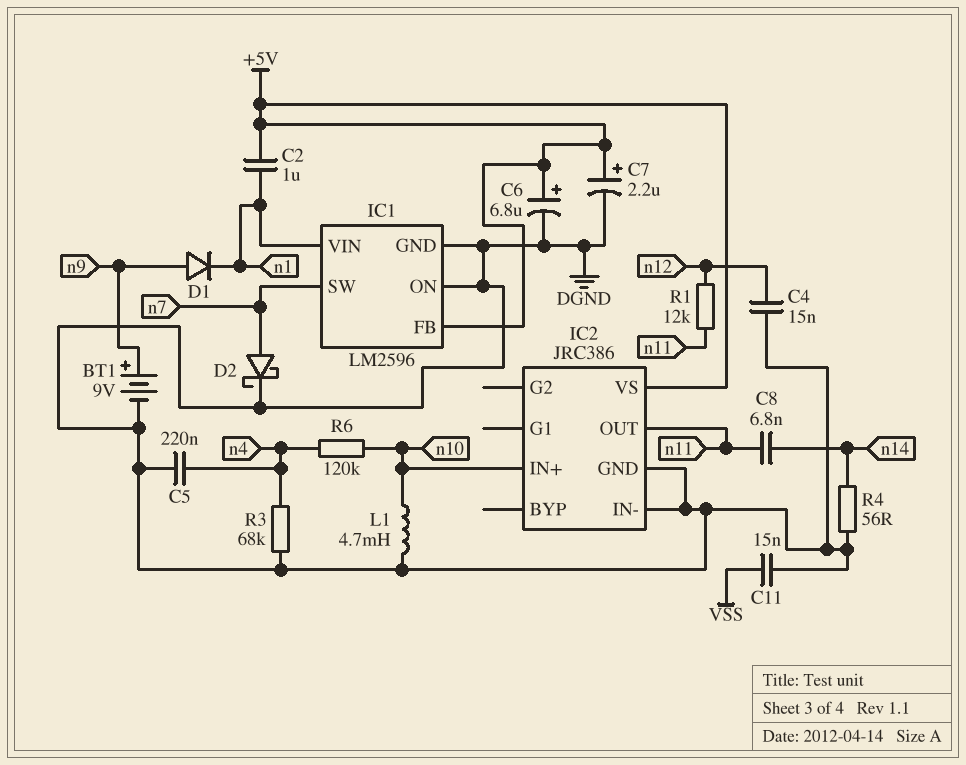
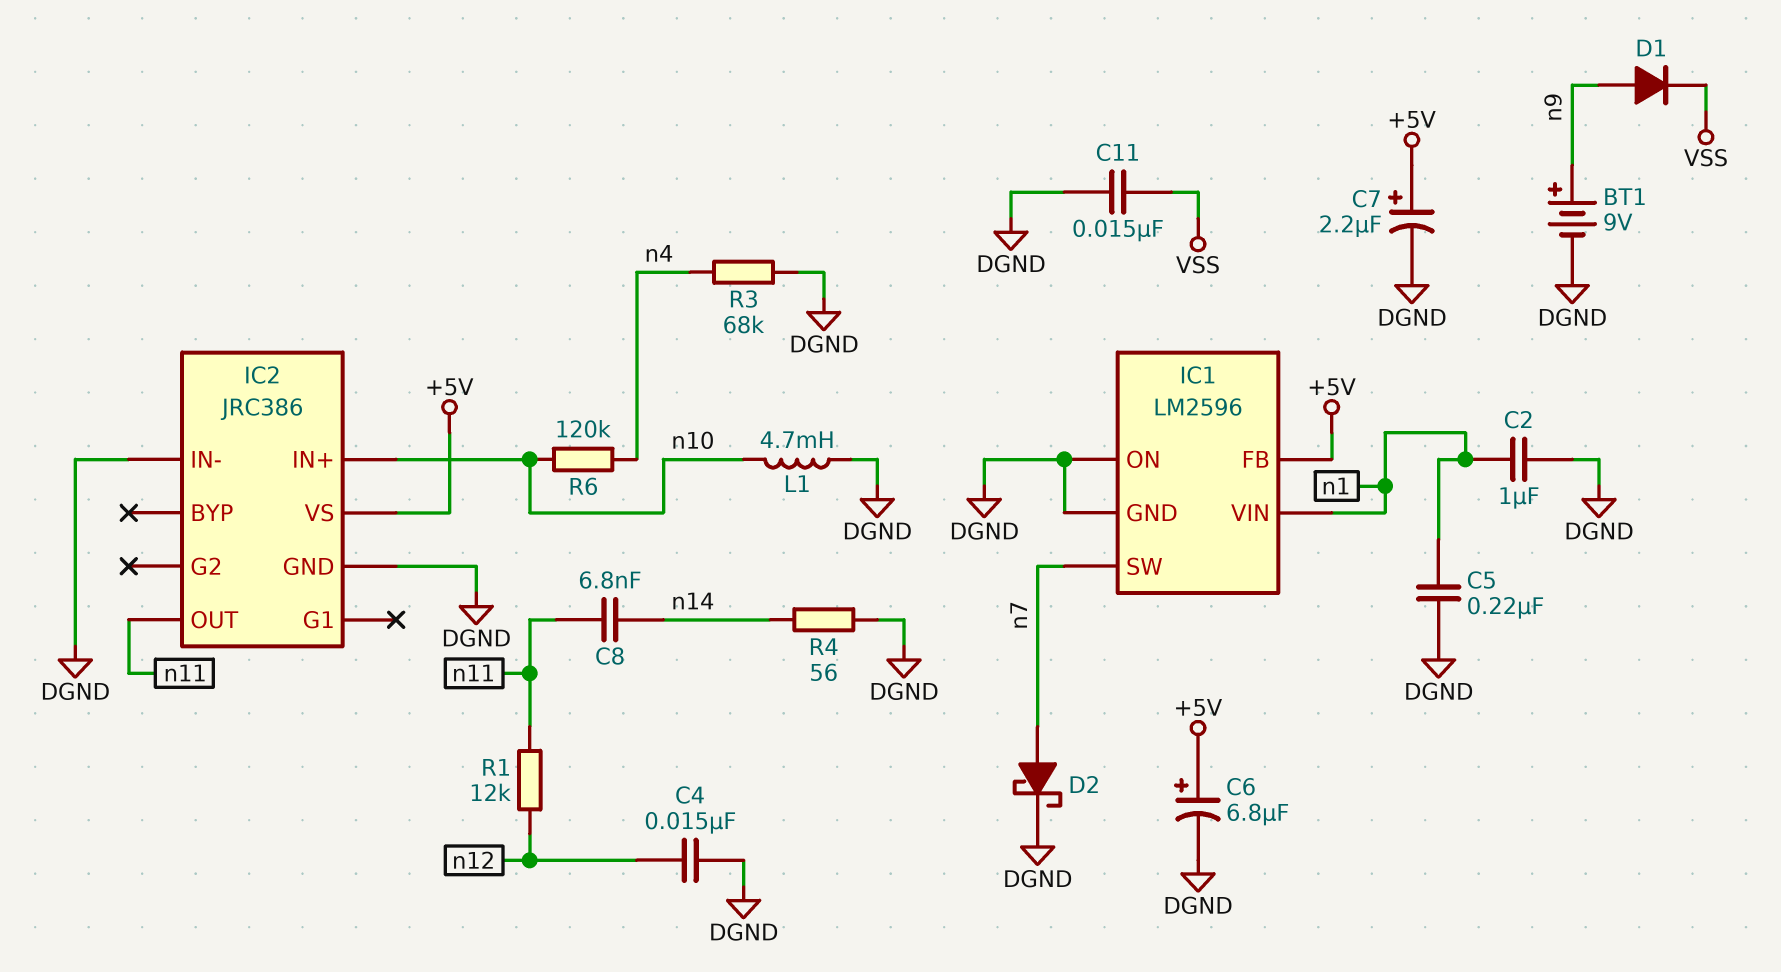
C2: 1uF (+5V, n1) -> 1uF (DGND, n1)
C5: 220nF (DGND, n4) -> 220nF (DGND, n1)
D1: diode (A n9, K n1) -> diode (A n9, K VSS)

